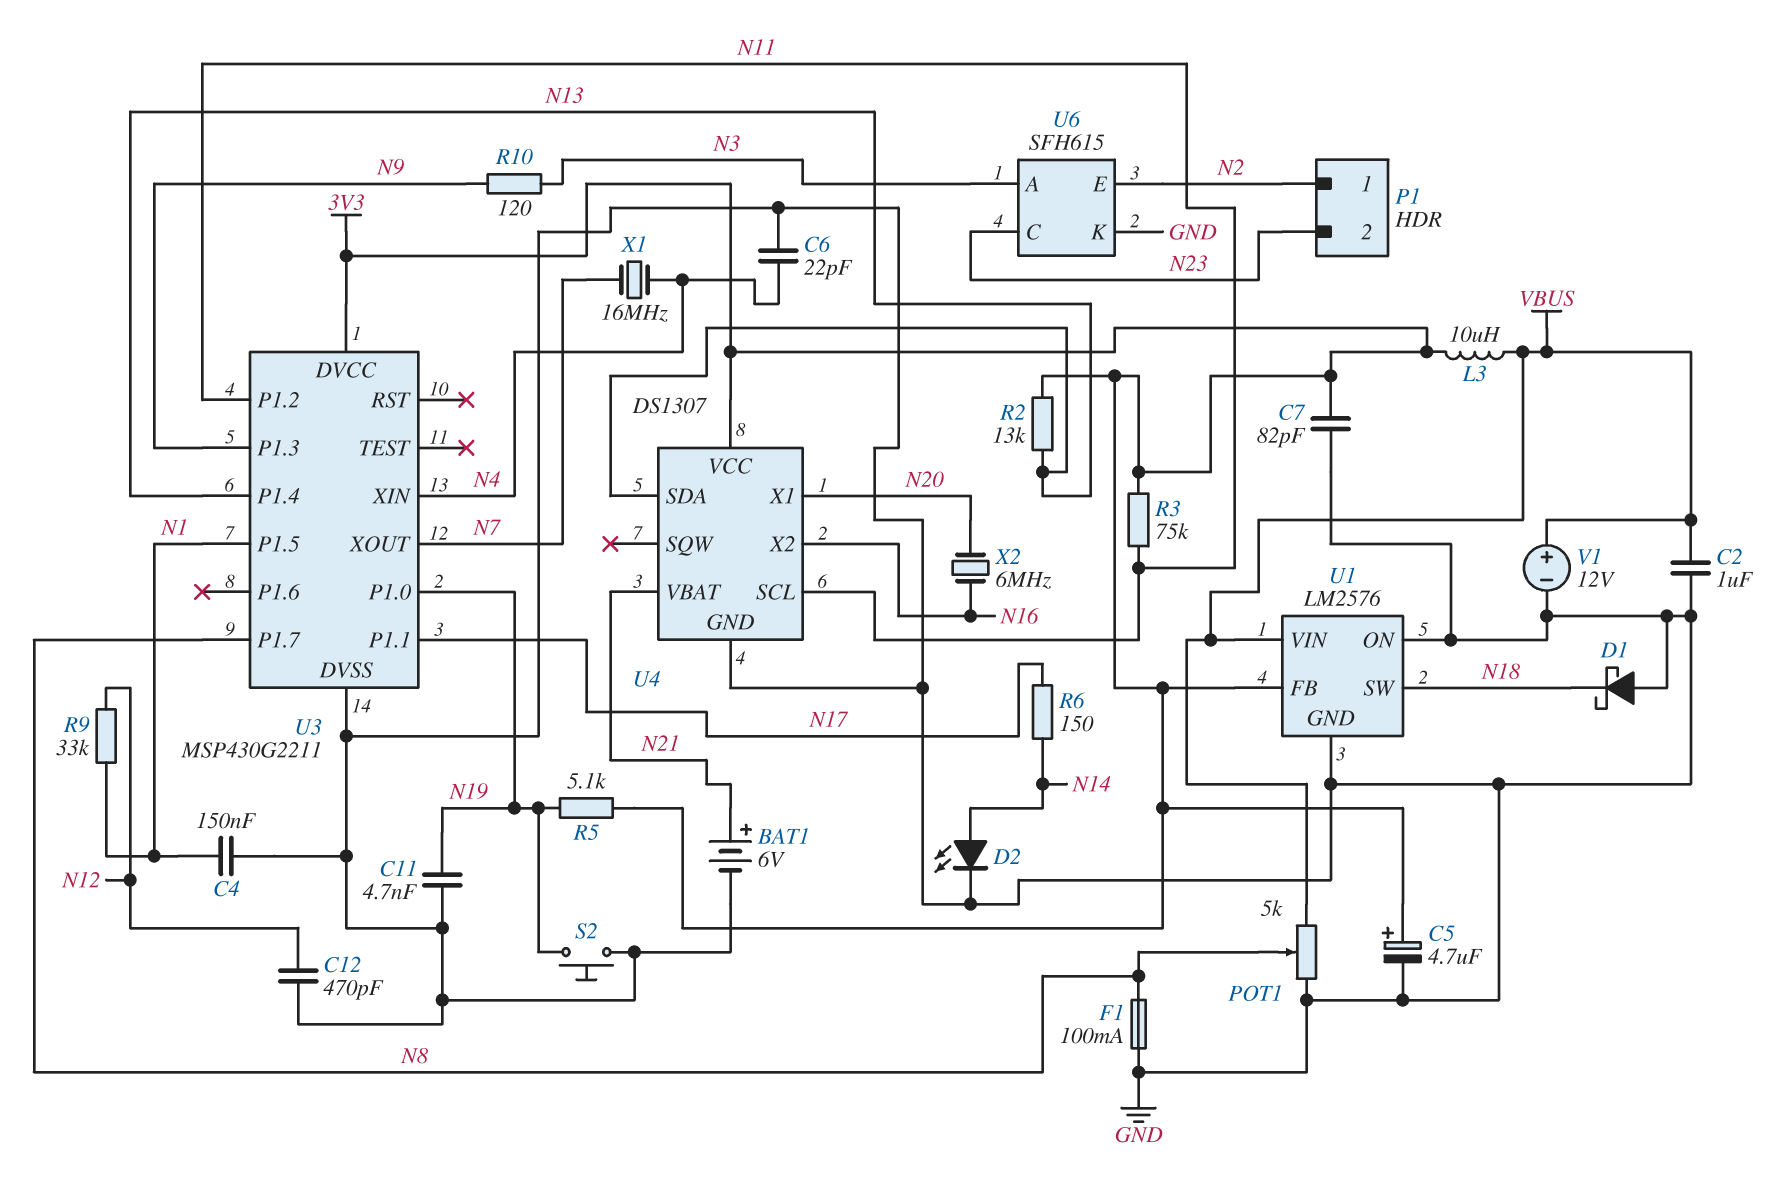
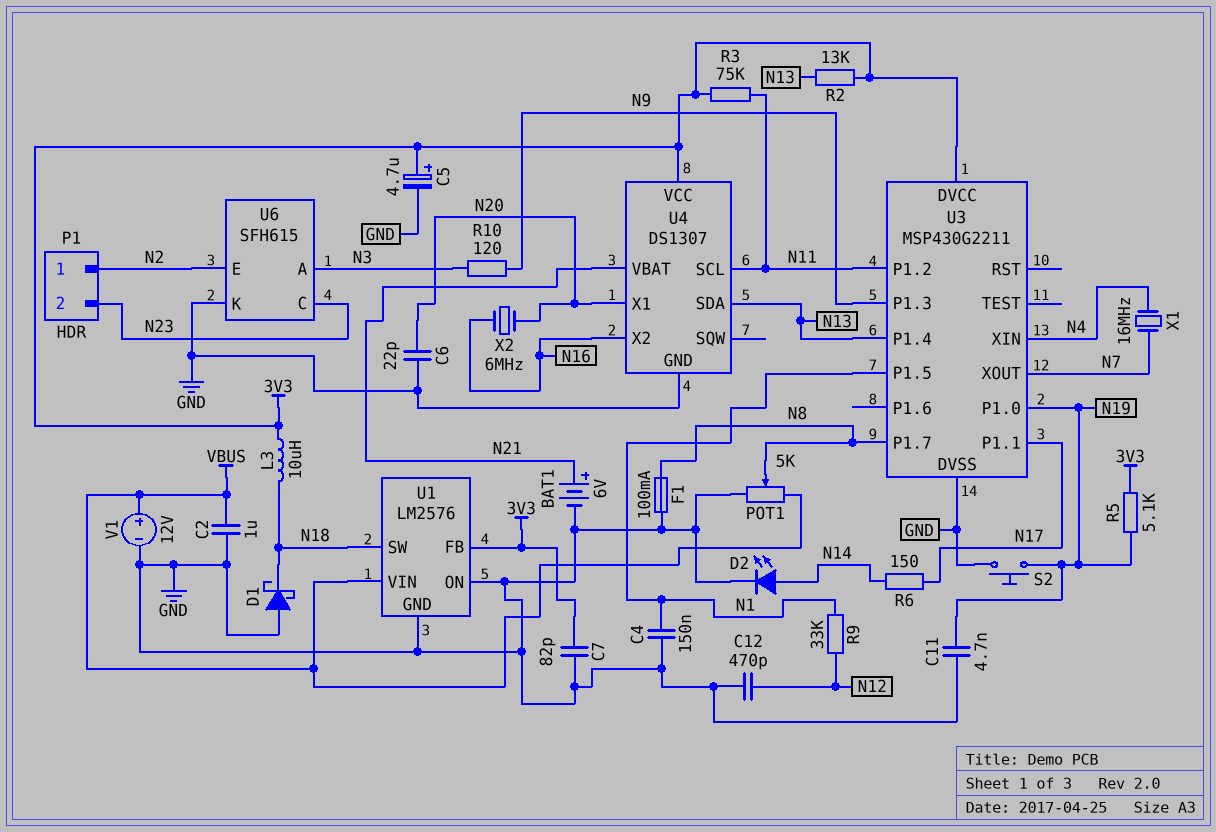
C6: 22pF (GND, N4) -> 22pF (GND, N20)
L3: 10uH (3V3, VBUS) -> 10uH (3V3, N18)

